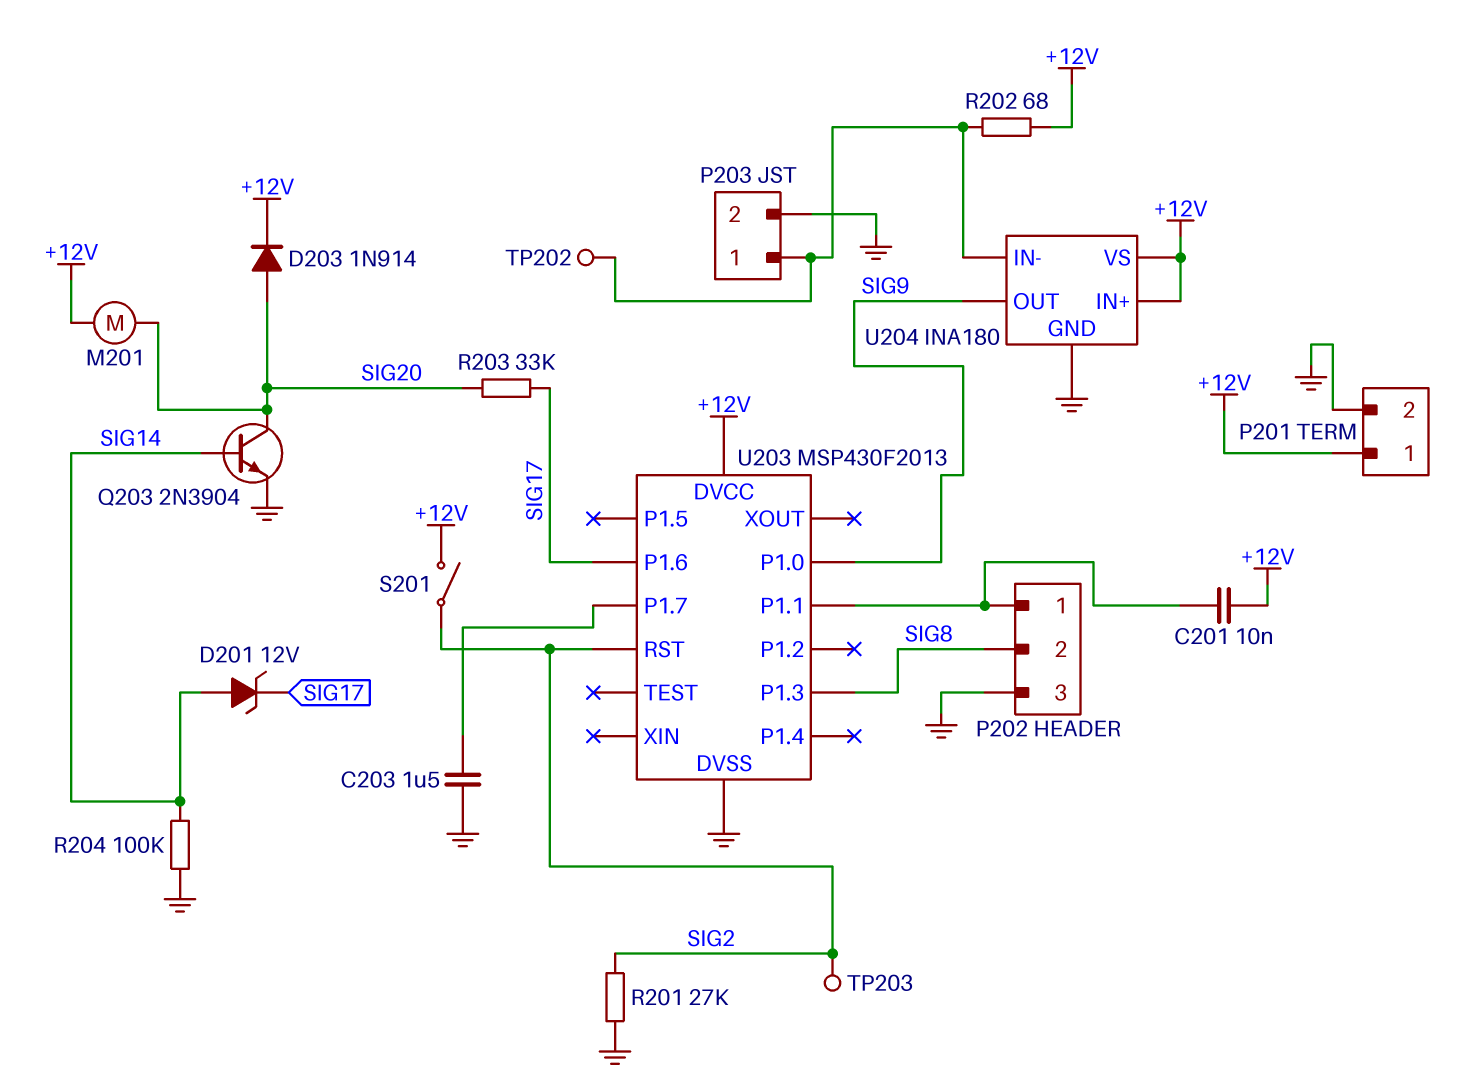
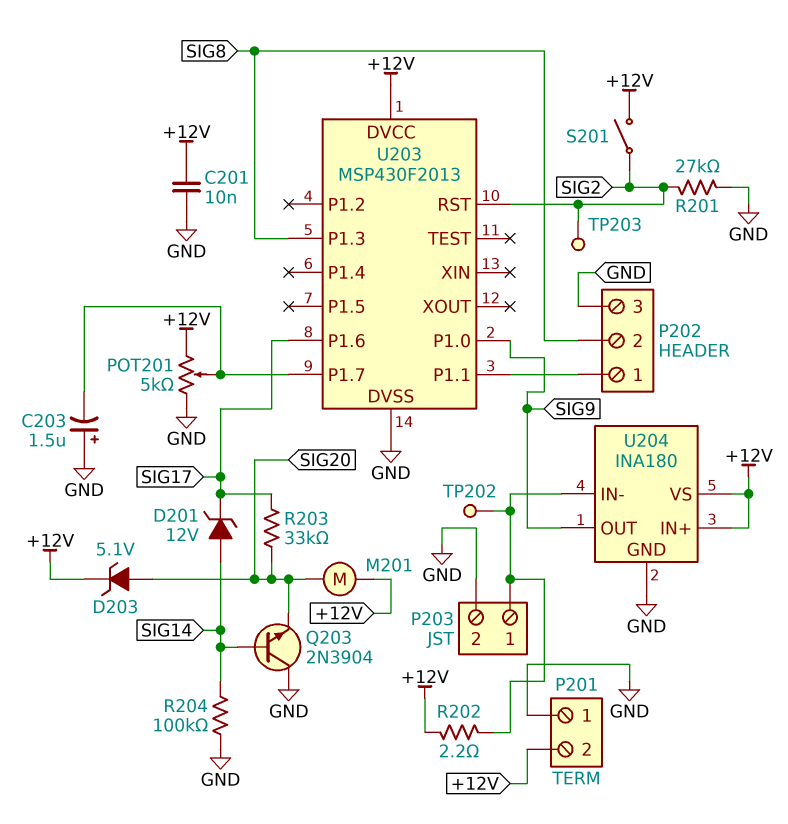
C201: 10nF (+12V, P202/1) -> 10nF (+12V, GND)
C203: 1.5uF (GND, U203/P1.7) -> 1.5uF (plus GND, minus U203/P1.7)
D203: diode 1N914 (A SIG20, K +12V) -> zener 5.1V (A SIG20, K +12V)
P201 pin 1: +12V -> GND
P201 pin 2: GND -> +12V
POT201: none -> 5k (+12V, GND, wiper U203/P1.7)
Q203: NPN 2N3904 (B SIG14, C SIG20, E GND) -> NPN 2N3904 (B SIG14, C GND, E SIG20)
R202: 68 (+12V, P203/1) -> 2.2 (+12V, P203/1)

